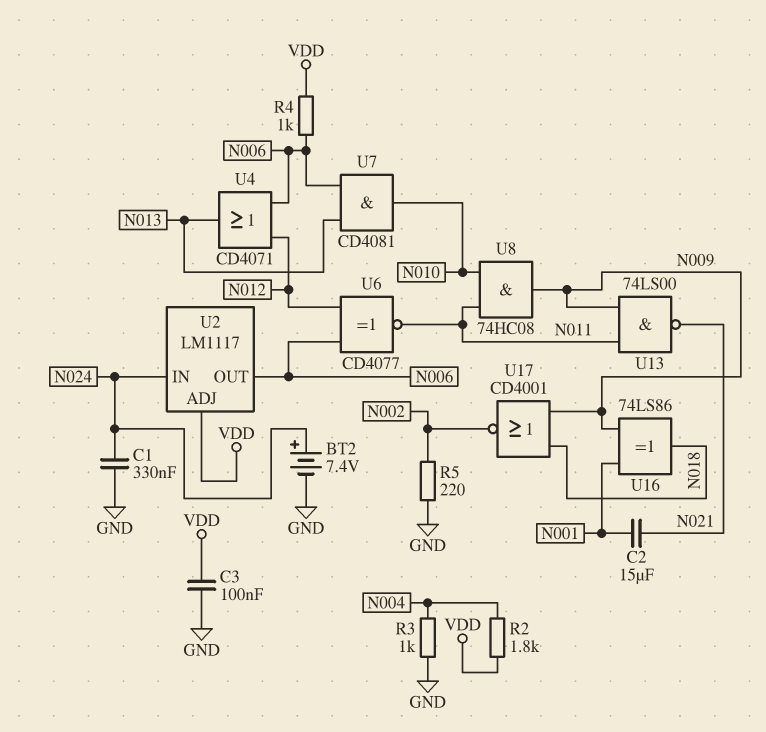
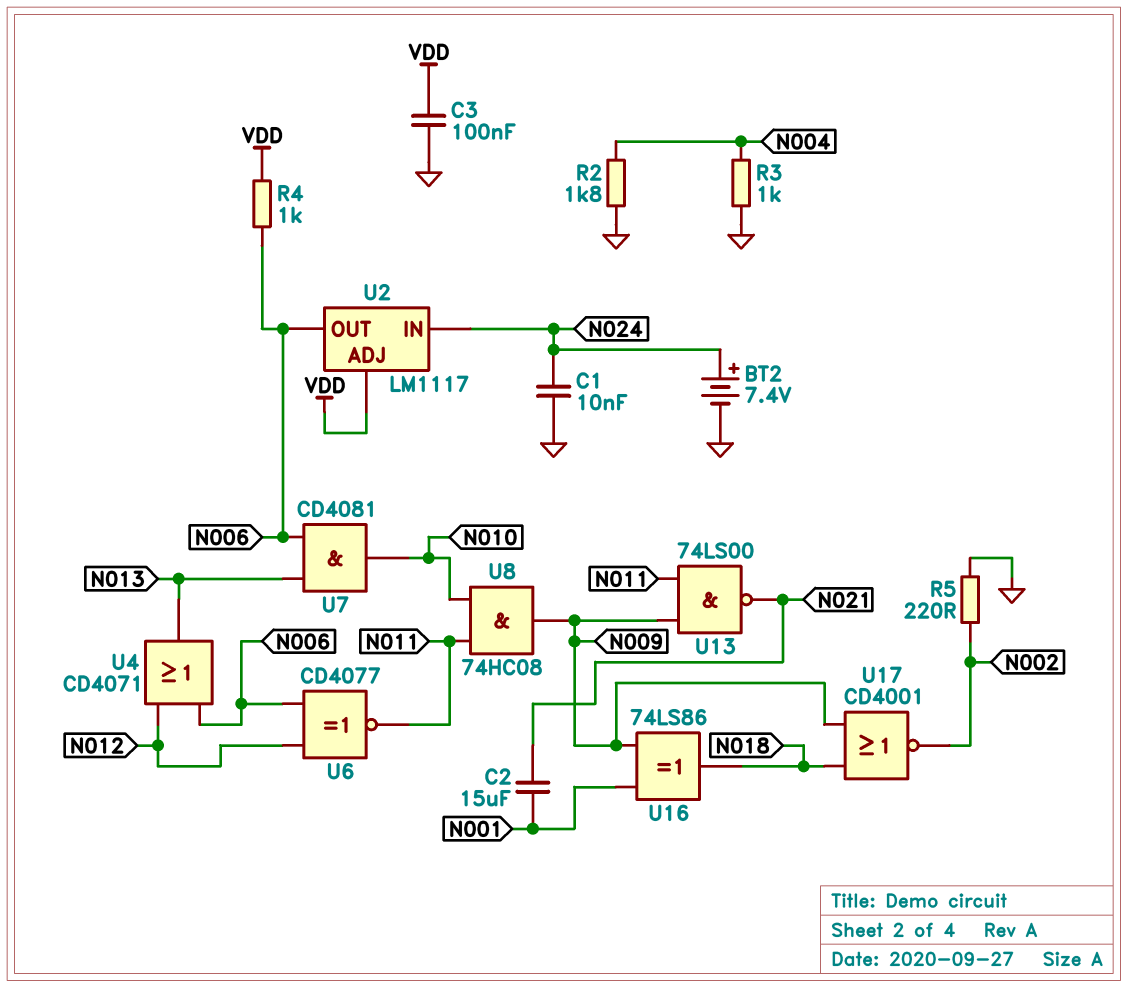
C1: 330nF (GND, N024) -> 10nF (GND, N024)
R2: 1.8k (N004, VDD) -> 1.8k (GND, N004)

